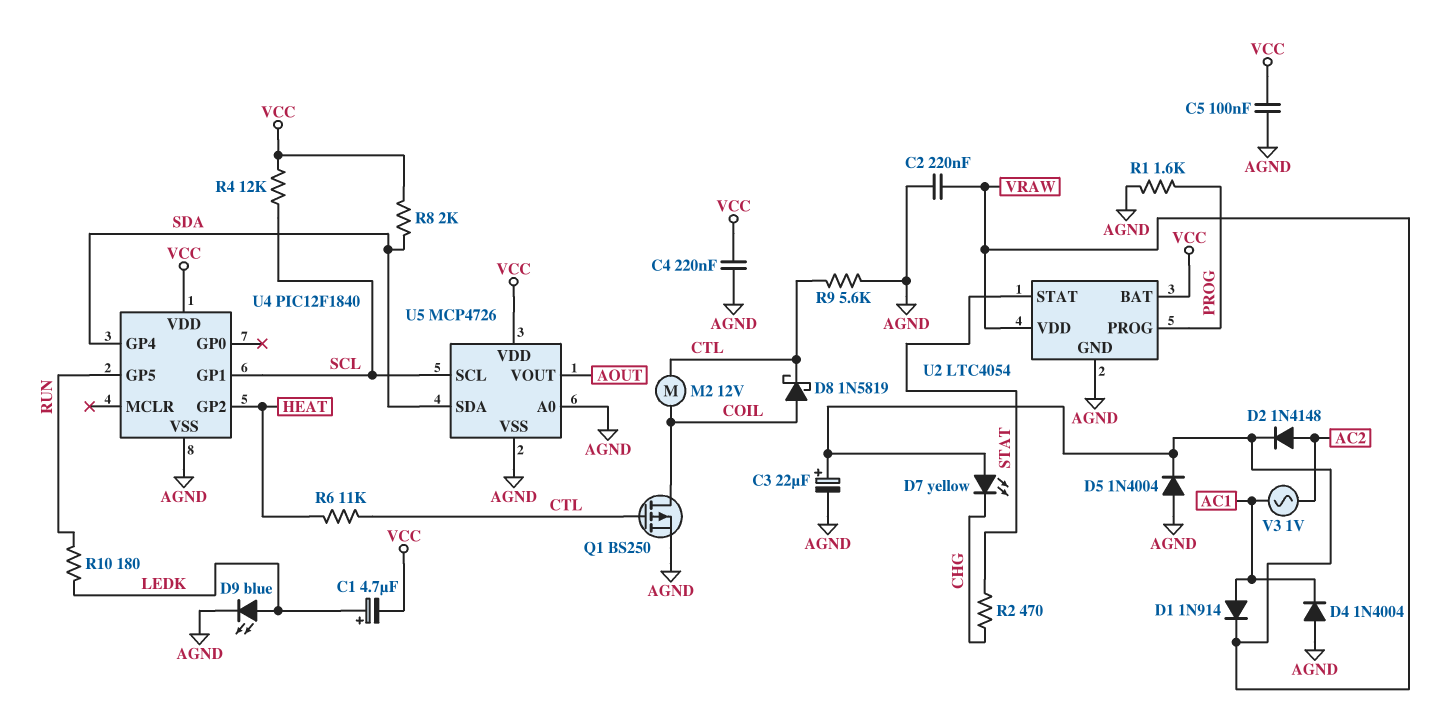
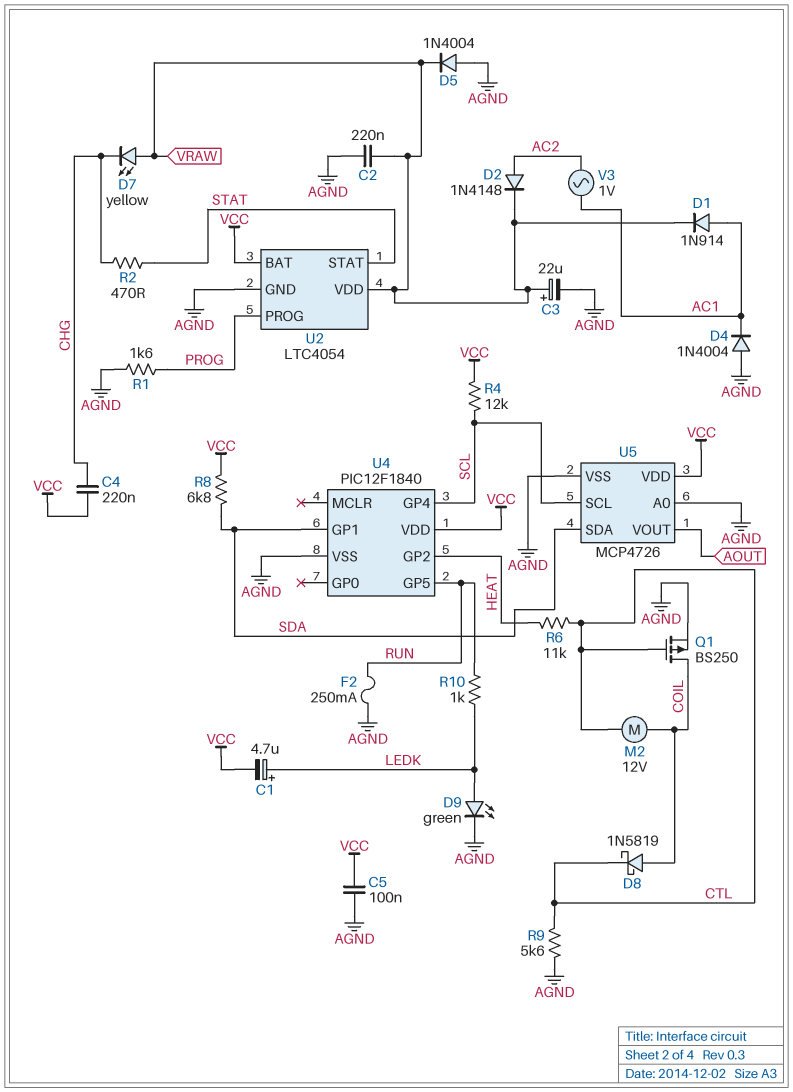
C4: 220nF (AGND, VCC) -> 220nF (CHG, VCC)
D9: LED blue (A LEDK, K AGND) -> LED green (A LEDK, K AGND)
F2: none -> 250mA (AGND, RUN)
R8: 2k (SDA, VCC) -> 6.8k (SDA, VCC)
R10: 180 (LEDK, RUN) -> 1k (LEDK, RUN)
U4 pin GP1: SCL -> SDA
U4 pin GP4: SDA -> SCL

